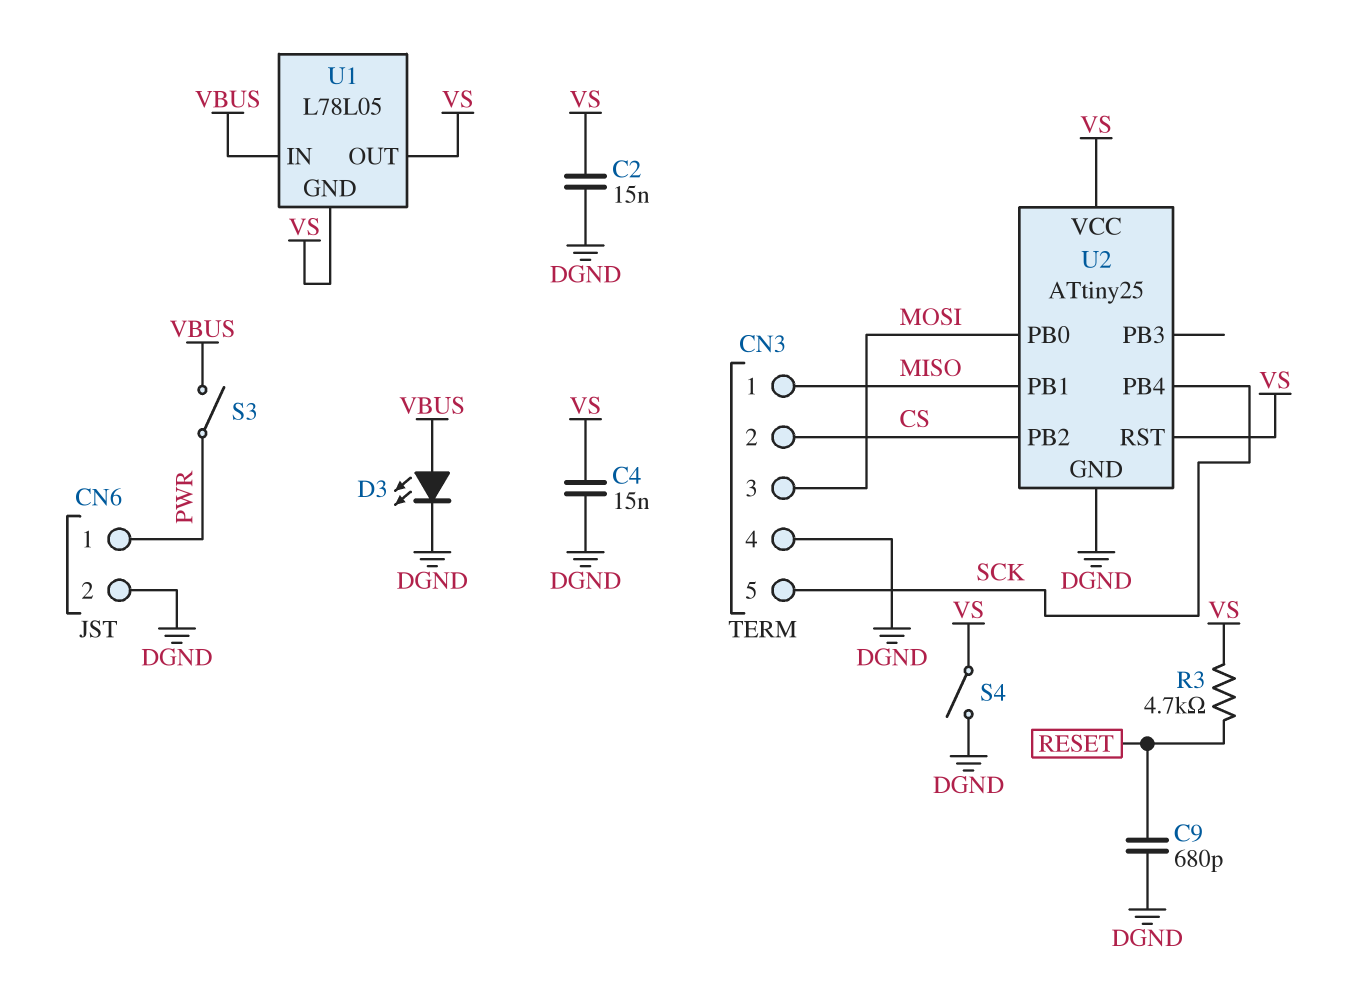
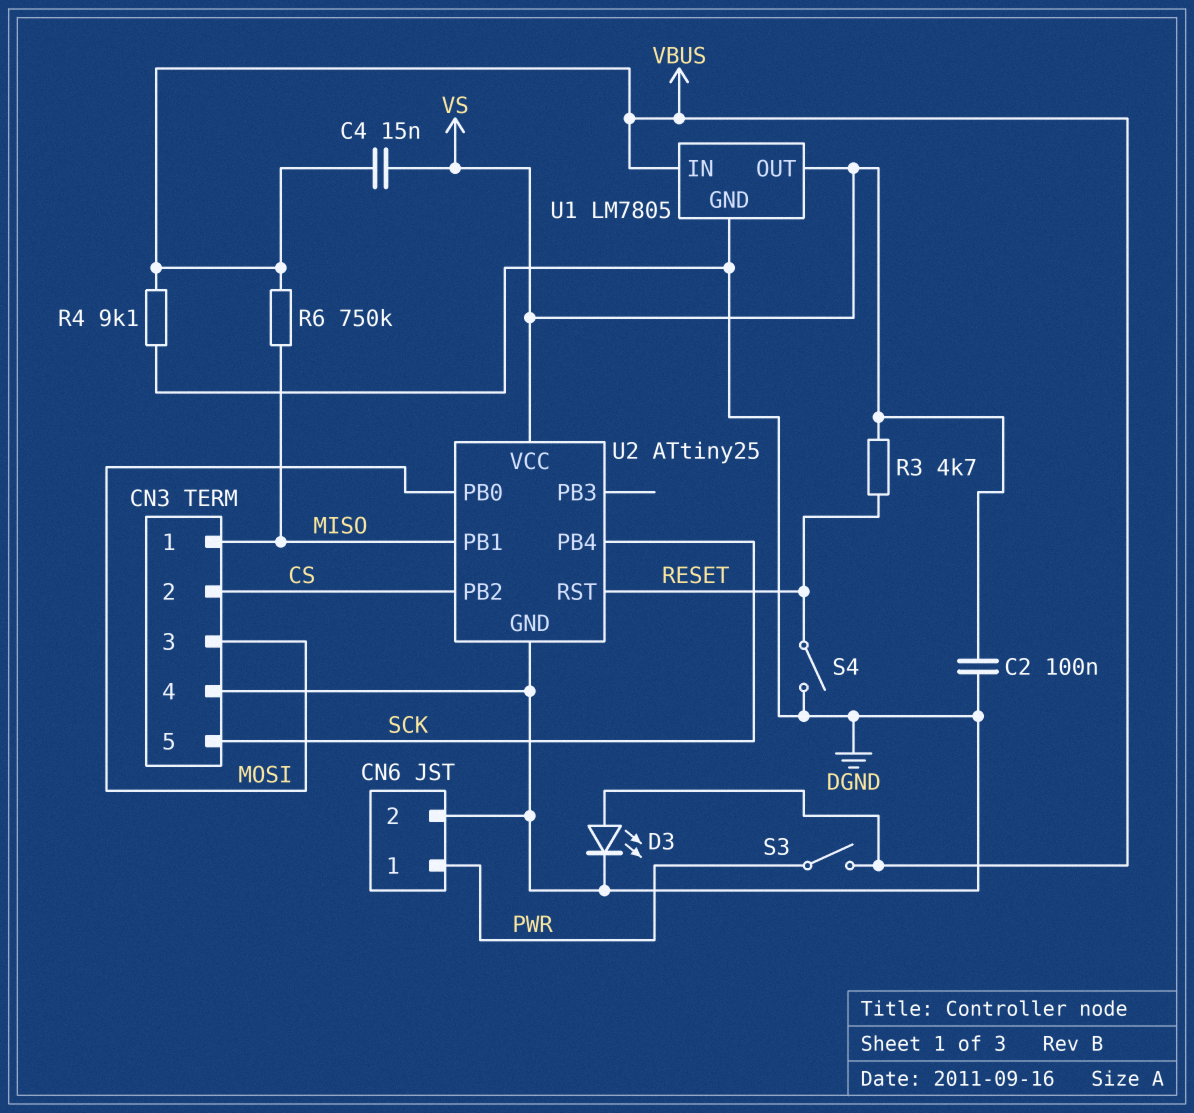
C2: 15nF (DGND, VS) -> 100nF (DGND, VS)
C4: 15nF (DGND, VS) -> 15nF (VBUS, VS)
C9: 680pF (DGND, RESET) -> none
R4: none -> 9.1k (DGND, VBUS)
R6: none -> 750k (MISO, VBUS)
S4: switch (DGND, VS) -> switch (DGND, RESET)
U1: L78L05 -> LM7805
U1 pin GND: VS -> DGND
U2 pin RST: VS -> RESET

